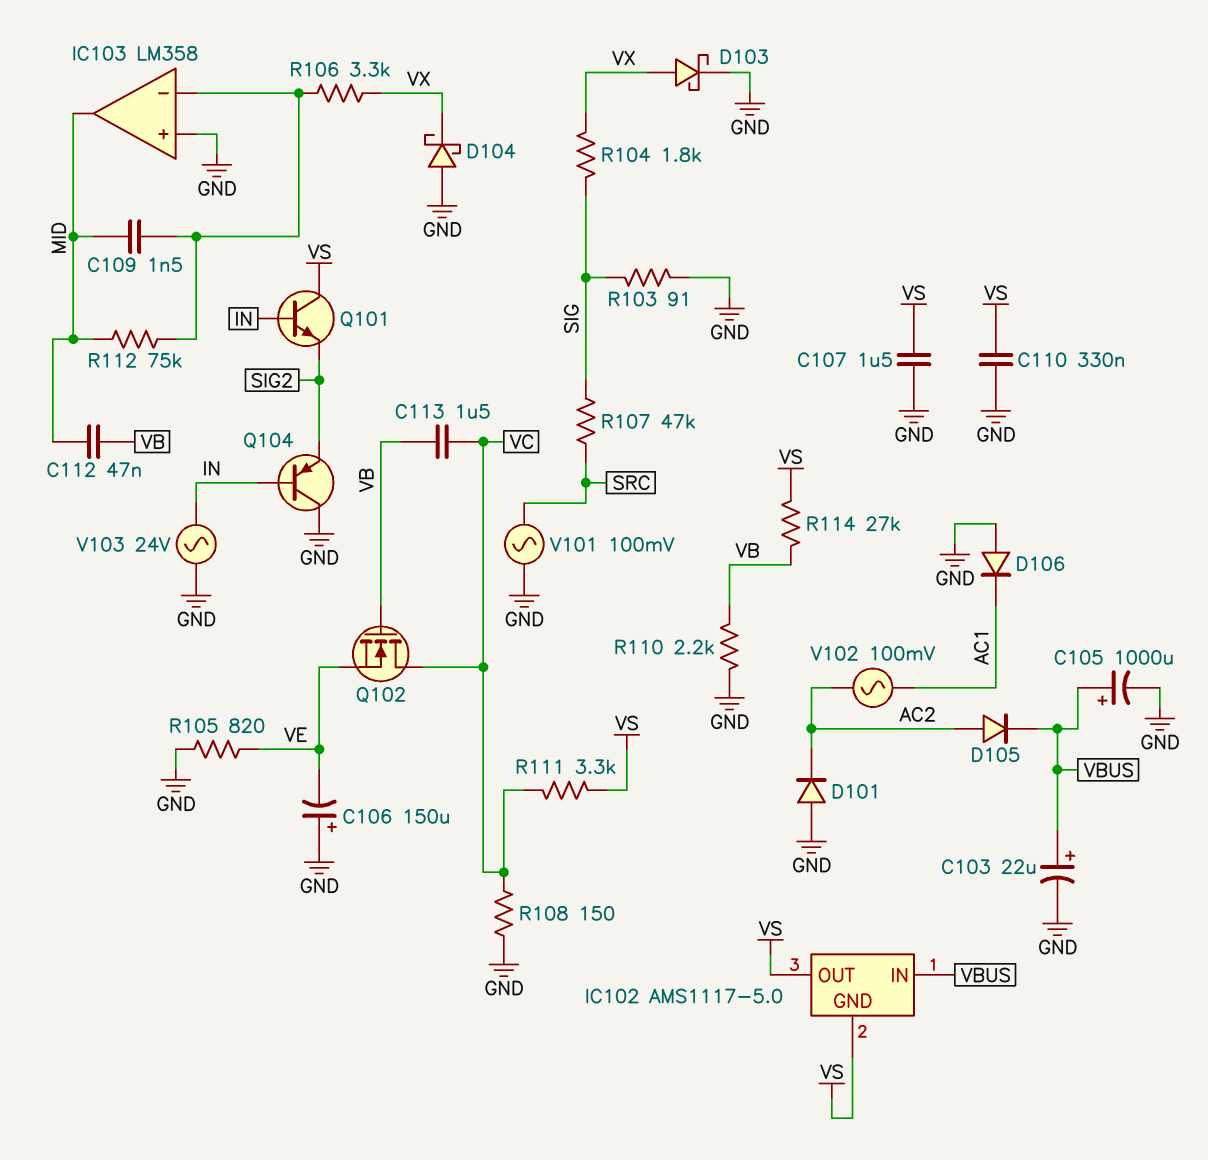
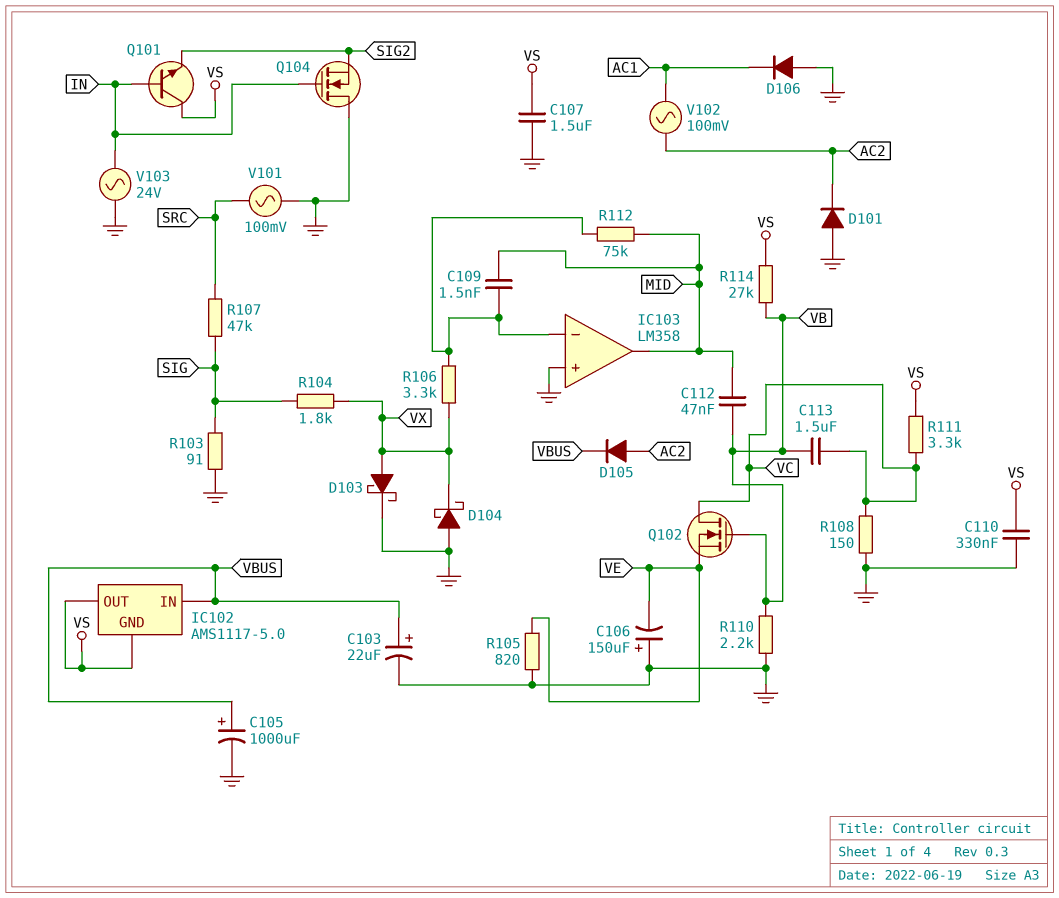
Q104: PNP (B IN, C GND, E SIG2) -> NMOS (G IN, D GND, S SIG2)

